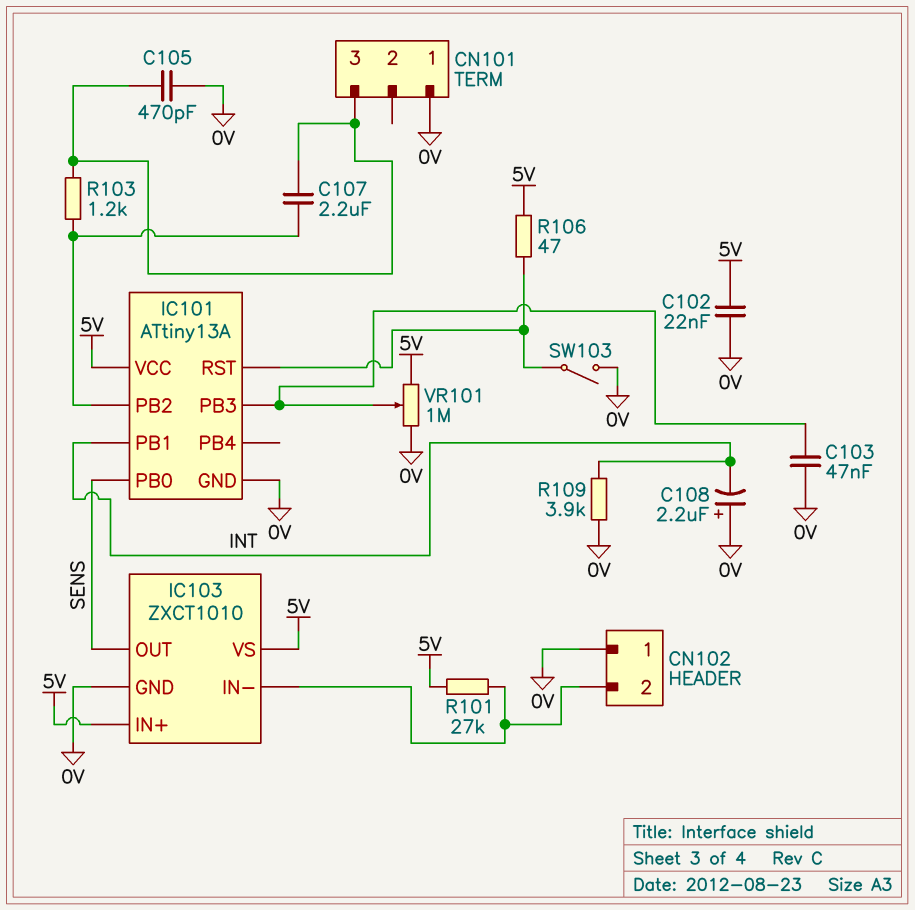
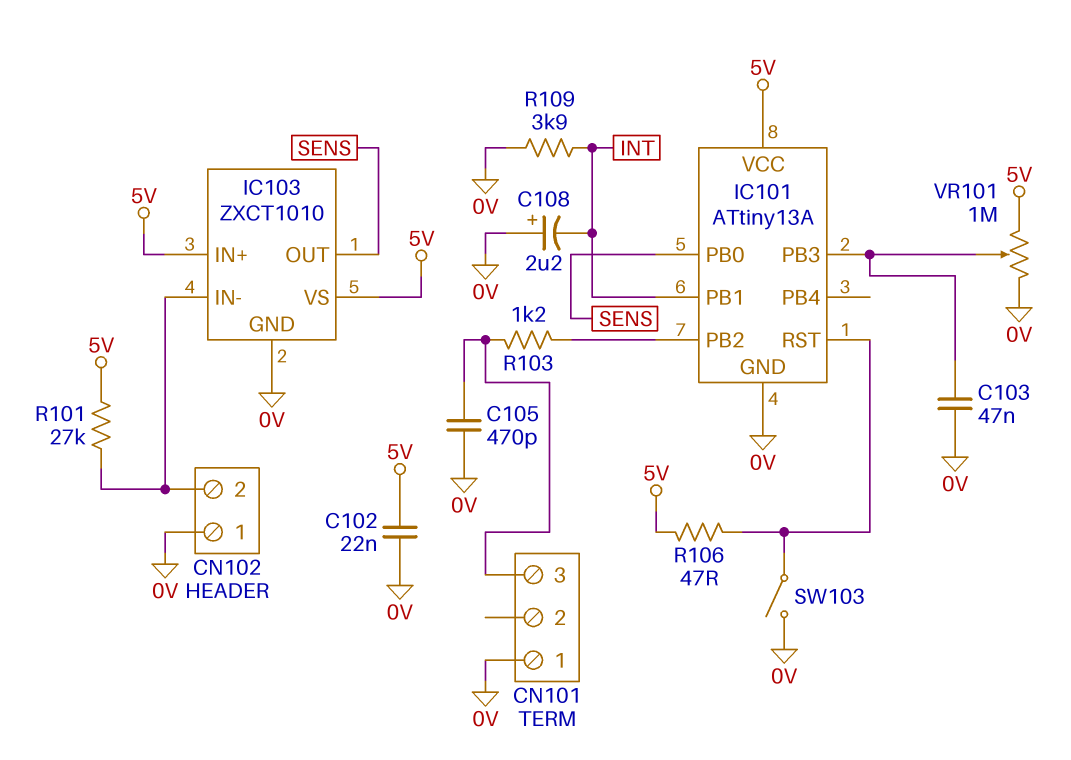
C107: 2.2uF (CN101/3, IC101/PB2) -> none

